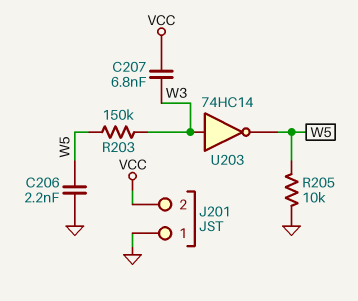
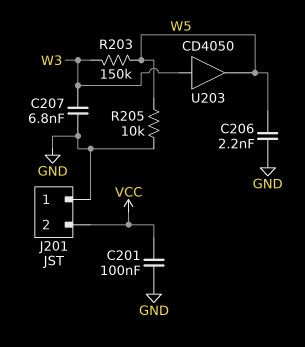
C201: none -> 100nF (GND, VCC)
C207: 6.8nF (VCC, W3) -> 6.8nF (GND, W3)
U203: NOT 74HC14 (in W3, out W5) -> buffer CD4050 (in W3, out W5)

